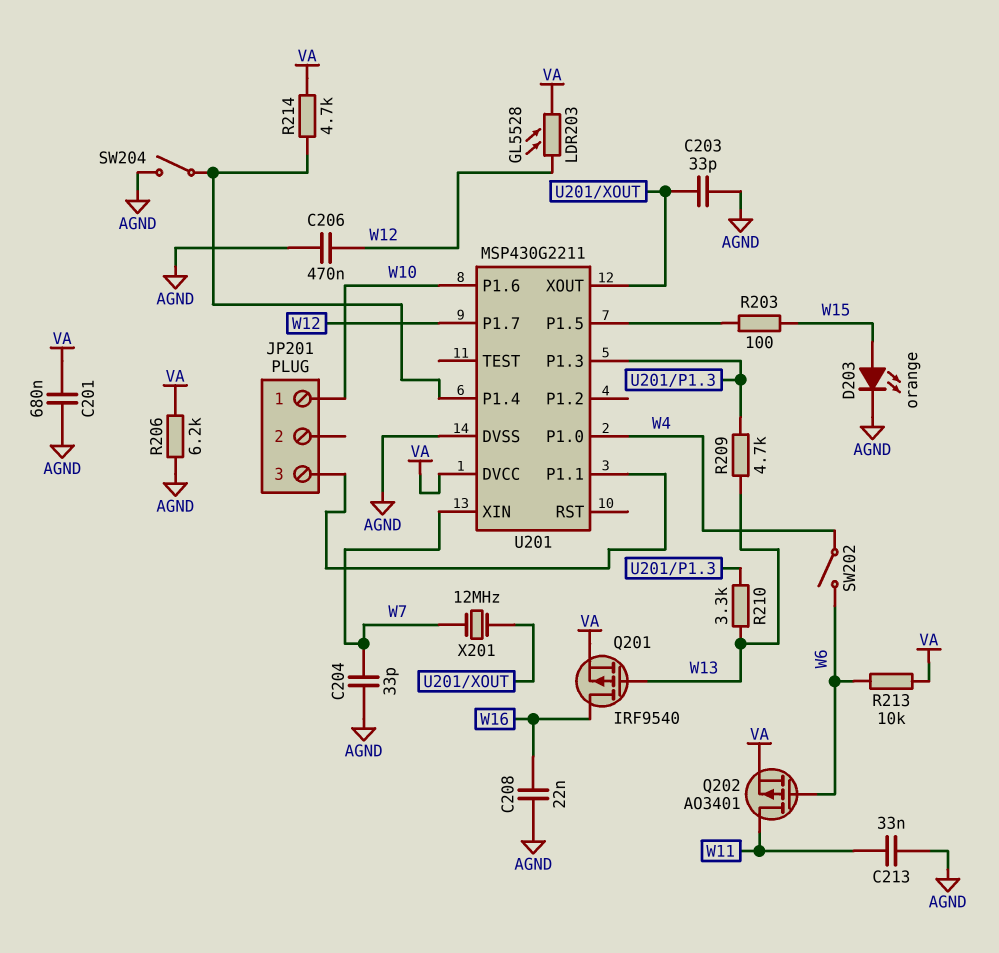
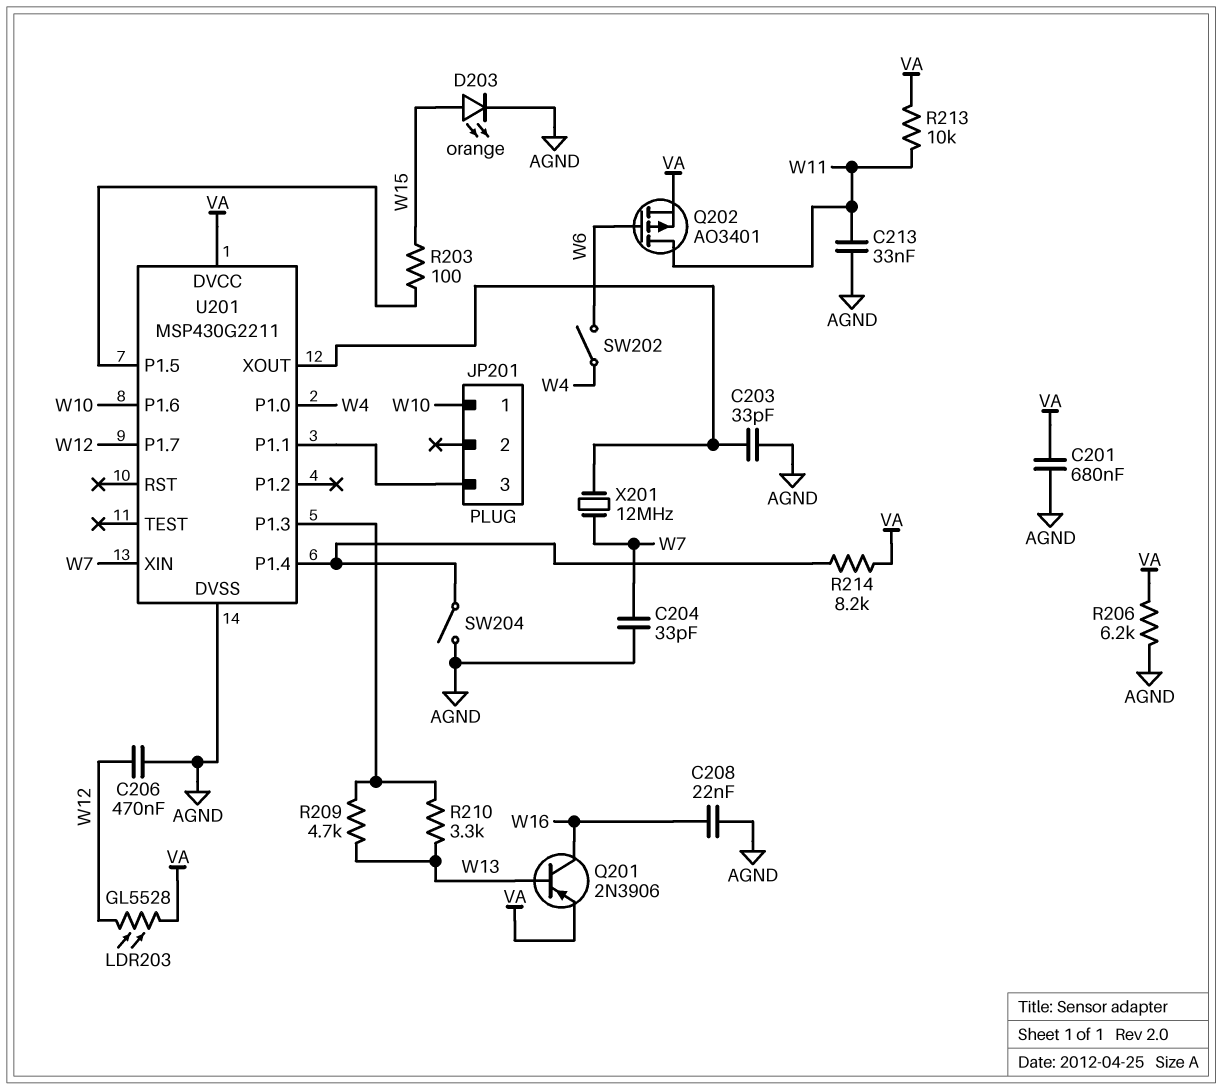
Q201: PMOS IRF9540 (G W13, D W16, S VA) -> PNP 2N3906 (B W13, C W16, E VA)
R213: 10k (VA, W6) -> 10k (VA, W11)
R214: 4.7k (U201/P1.4, VA) -> 8.2k (U201/P1.4, VA)

